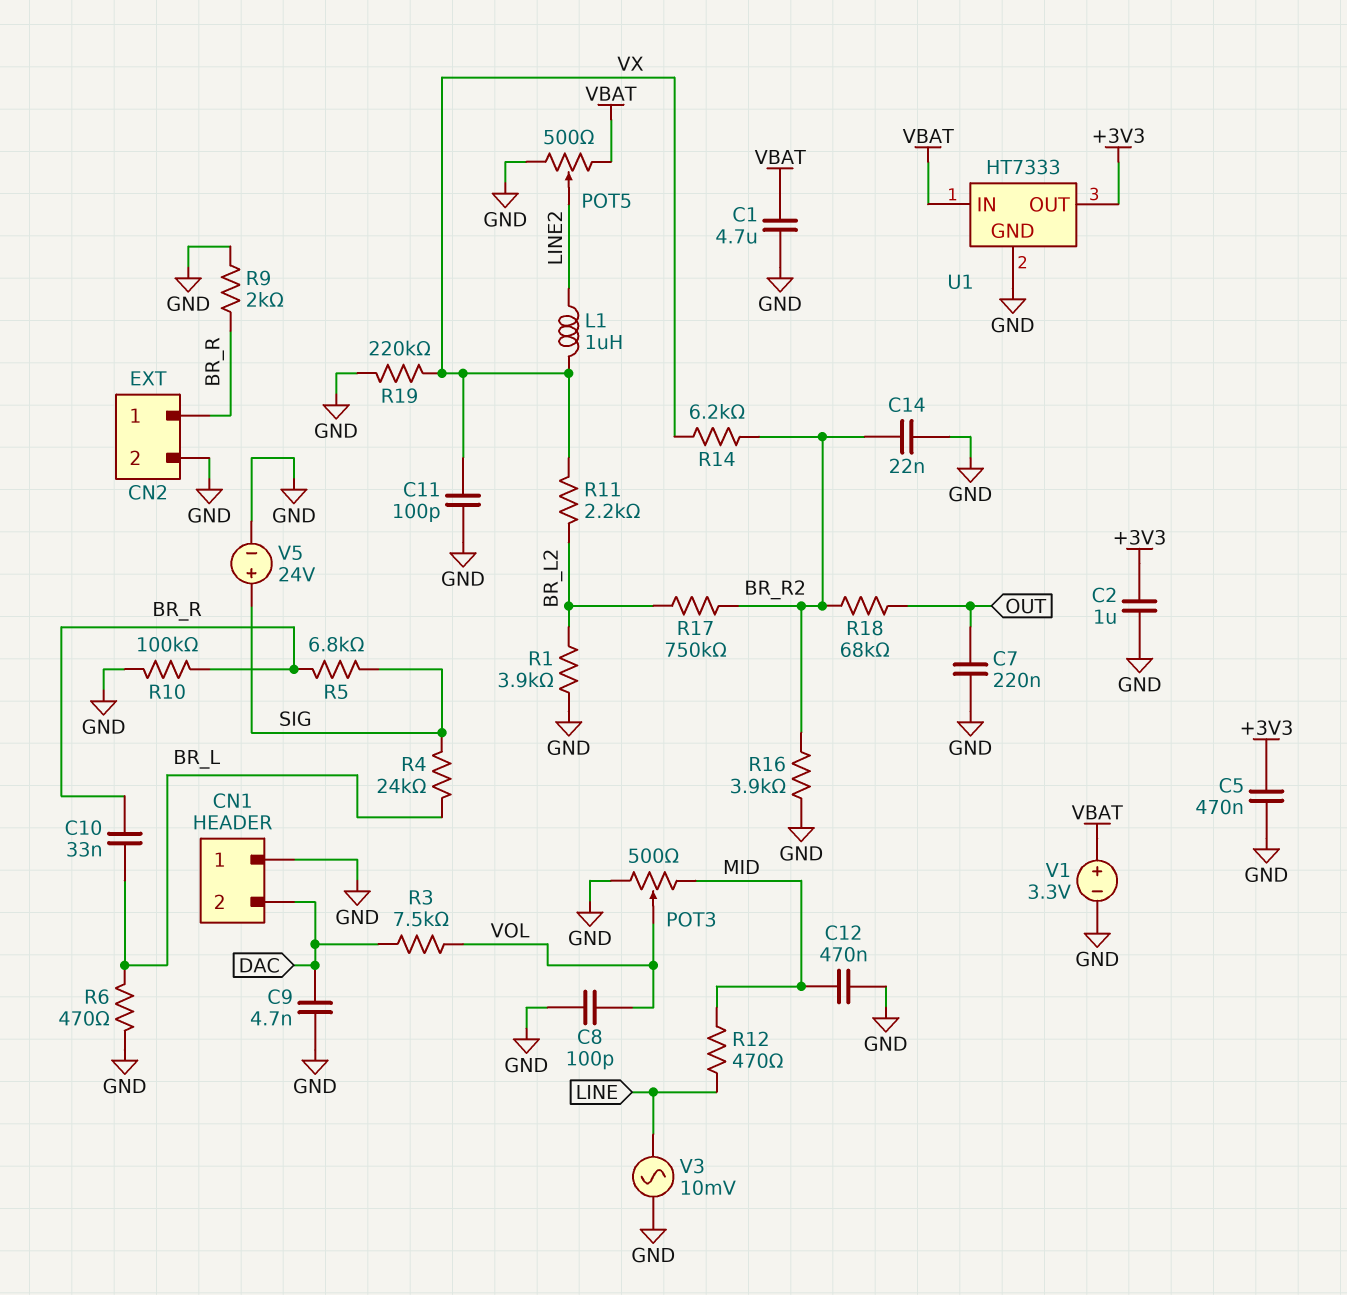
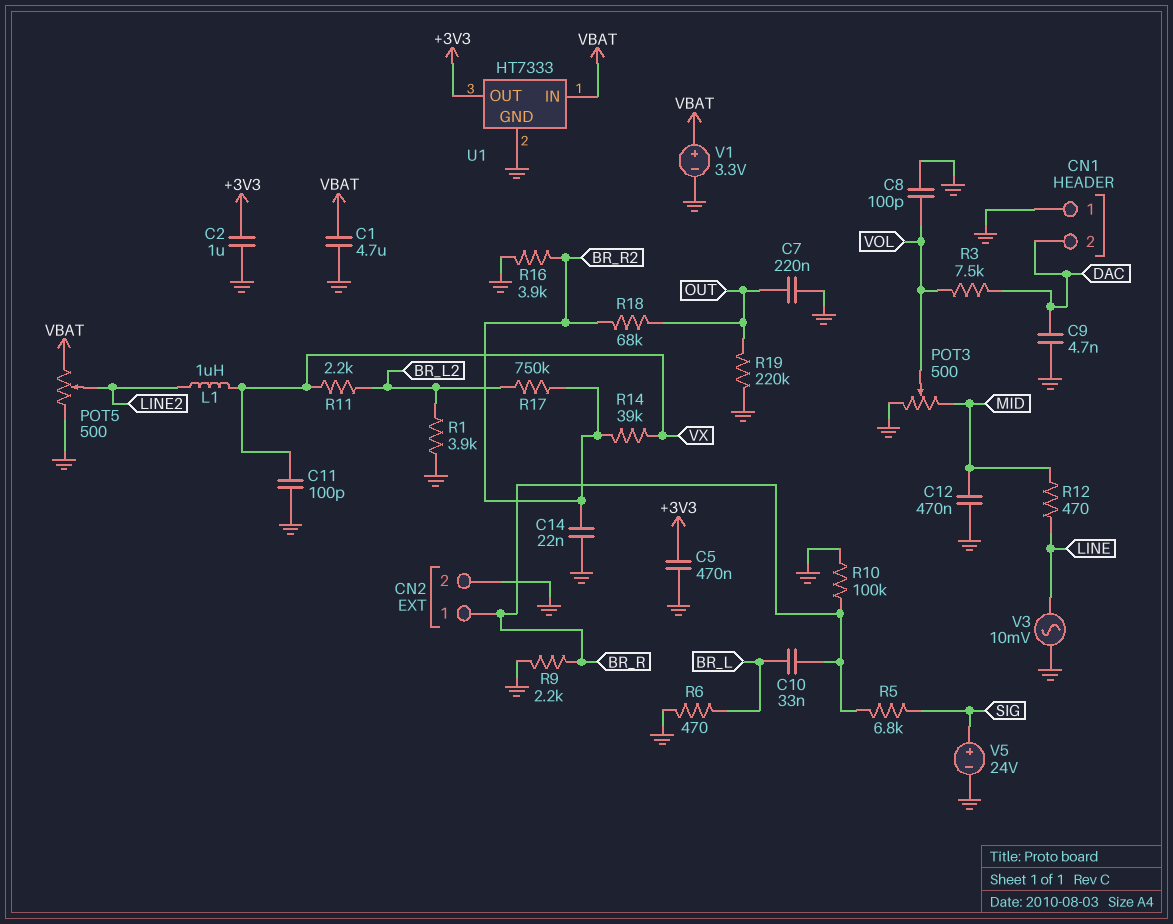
R4: 24k (BR_L, SIG) -> none
R9: 2k (BR_R, GND) -> 2.2k (BR_R, GND)
R14: 6.2k (BR_R2, VX) -> 39k (BR_R2, VX)
R19: 220k (GND, VX) -> 220k (GND, OUT)

